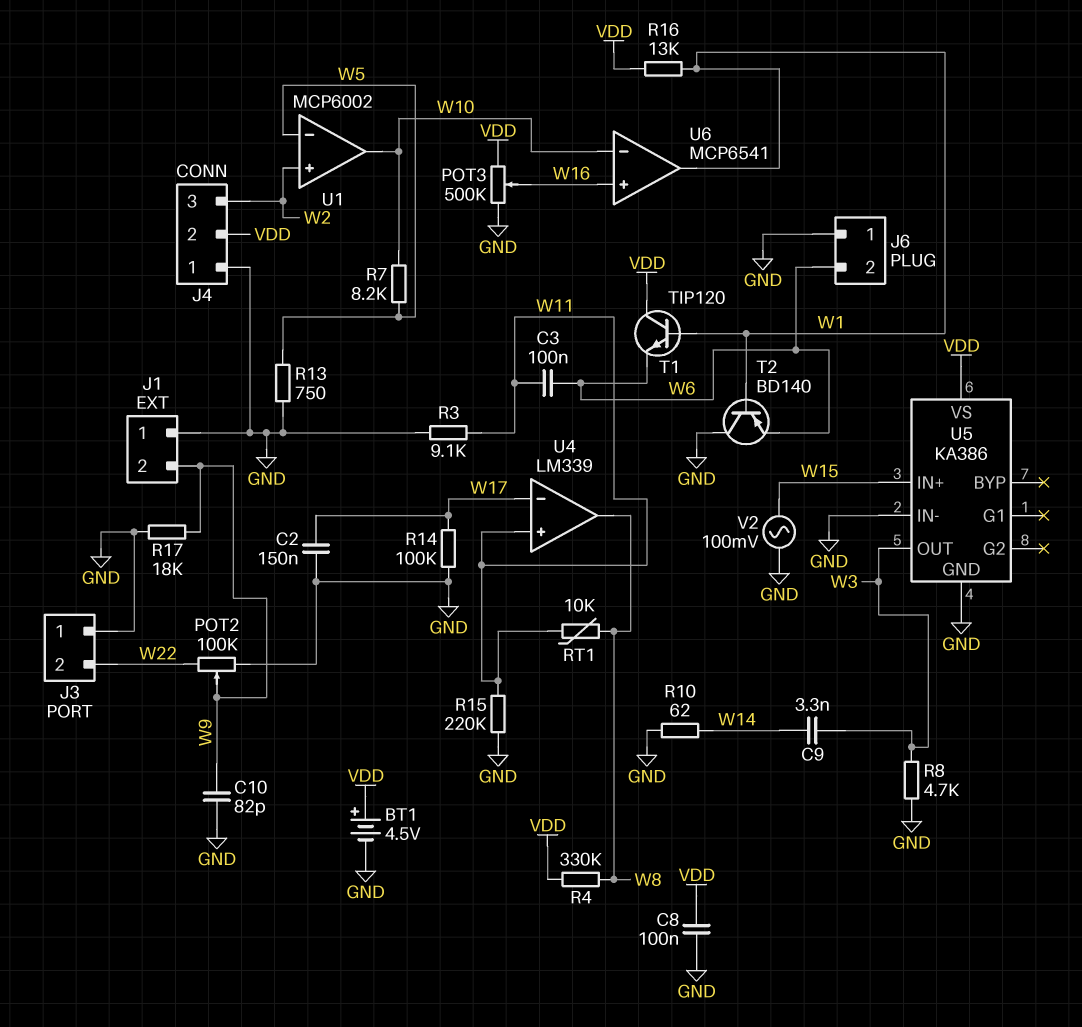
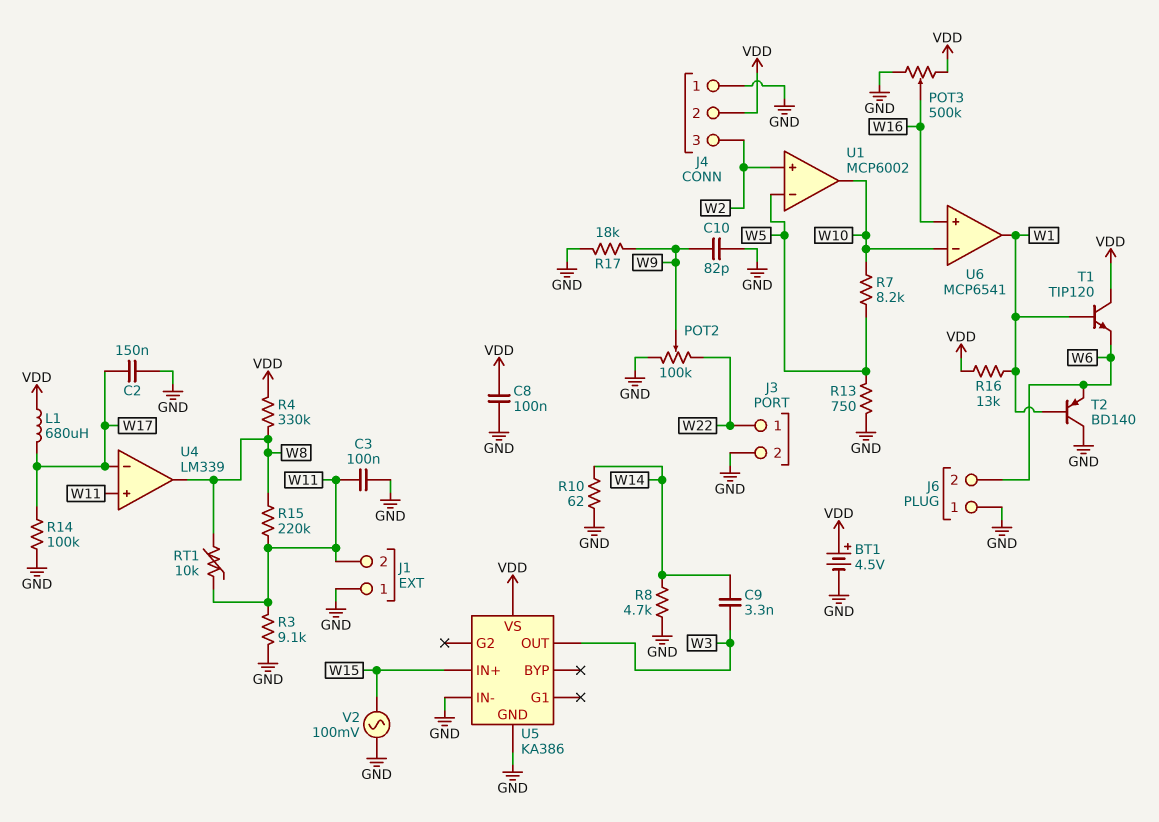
C3: 100nF (W6, W11) -> 100nF (GND, W11)
J1 pin 2: W9 -> W11
J3 pin 1: GND -> W22
J3 pin 2: W22 -> GND
L1: none -> 680uH (VDD, W17)
R8: 4.7k (GND, W3) -> 4.7k (GND, W14)
R15: 220k (GND, W11) -> 220k (W8, W11)

